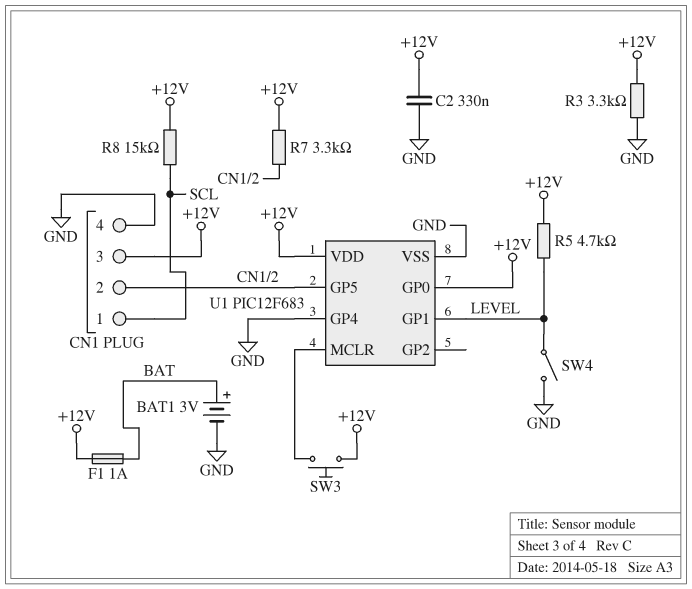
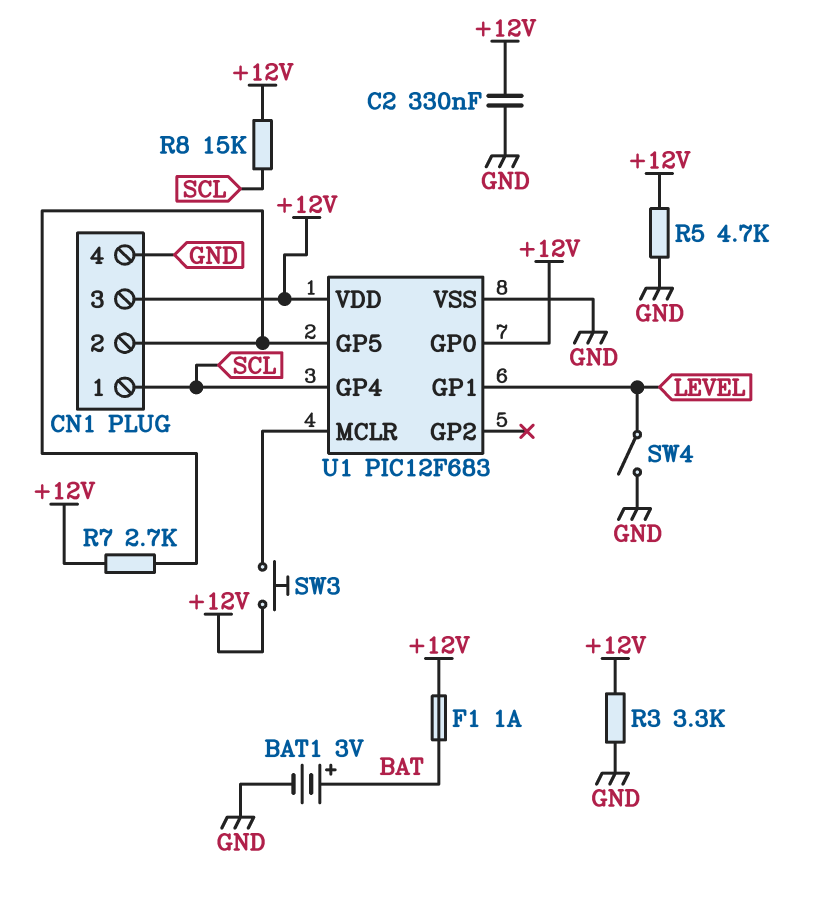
R5: 4.7k (+12V, LEVEL) -> 4.7k (+12V, GND)
R7: 3.3k (+12V, CN1/2) -> 2.7k (+12V, CN1/2)
U1 pin GP4: GND -> SCL

